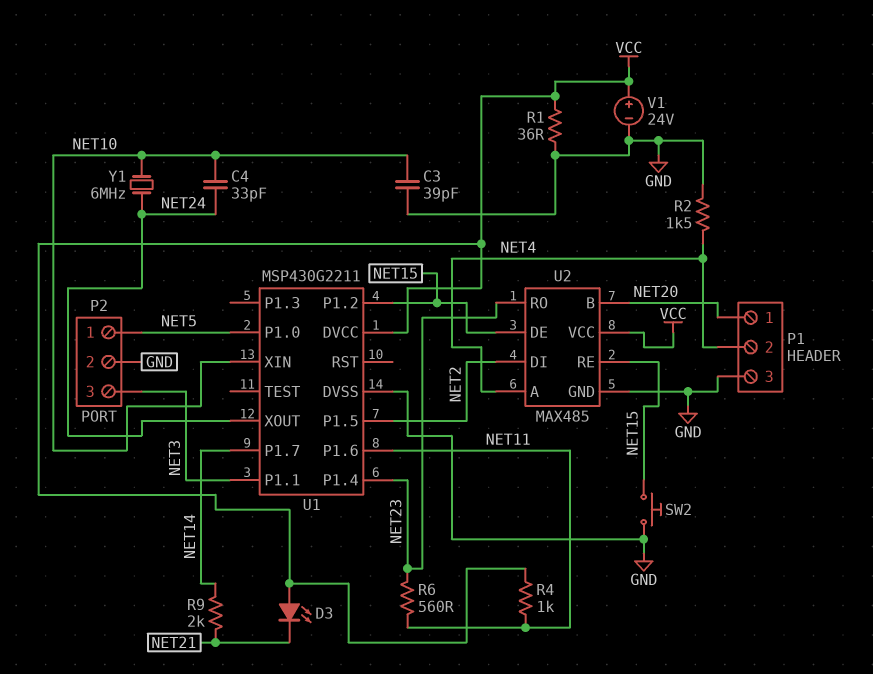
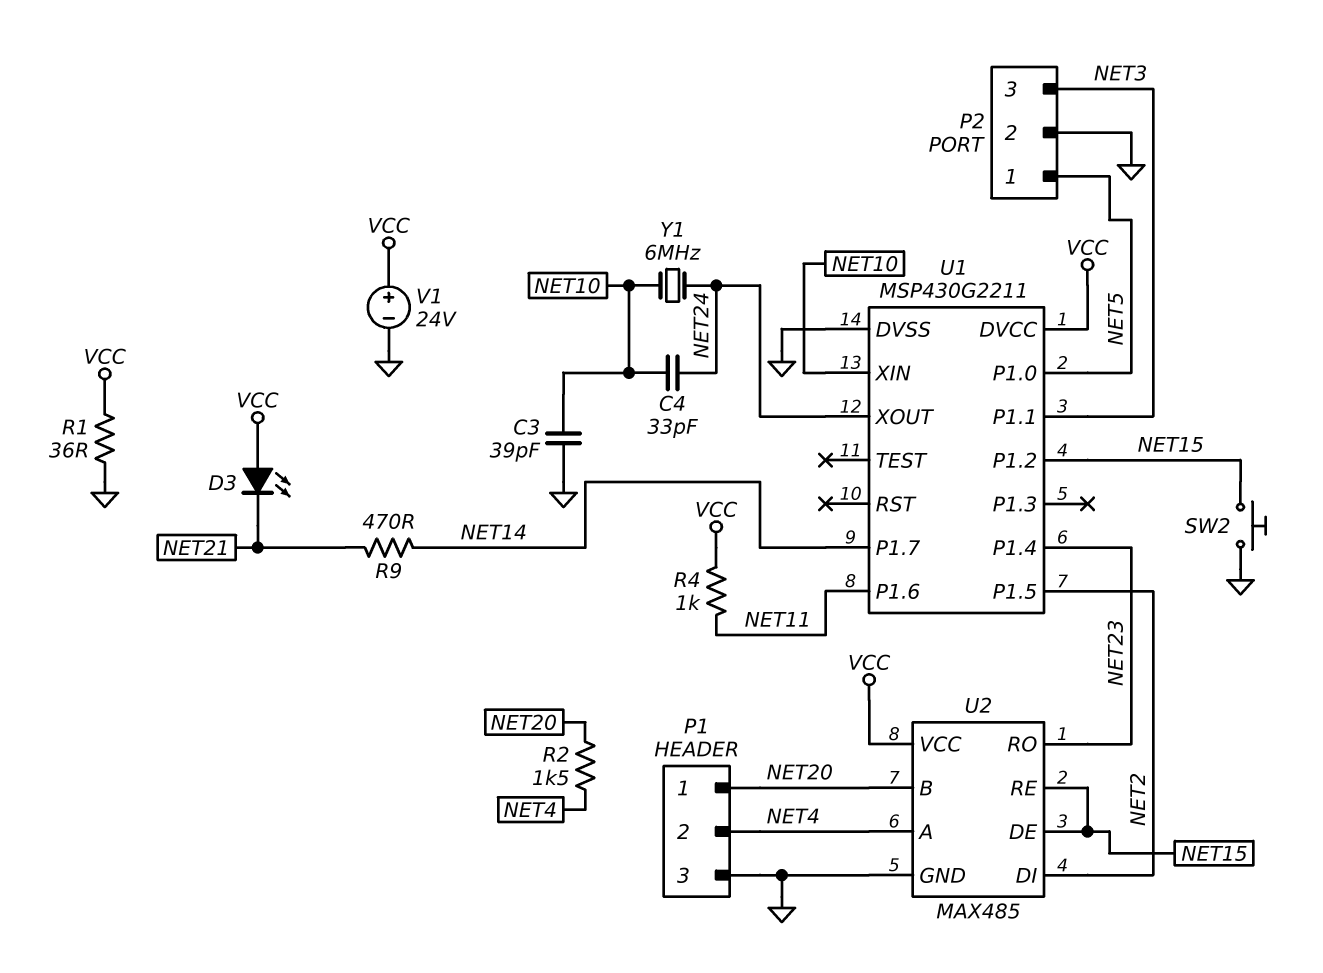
R2: 1.5k (GND, NET4) -> 1.5k (NET4, NET20)
R6: 560 (NET11, NET23) -> none
R9: 2k (NET14, NET21) -> 470 (NET14, NET21)

